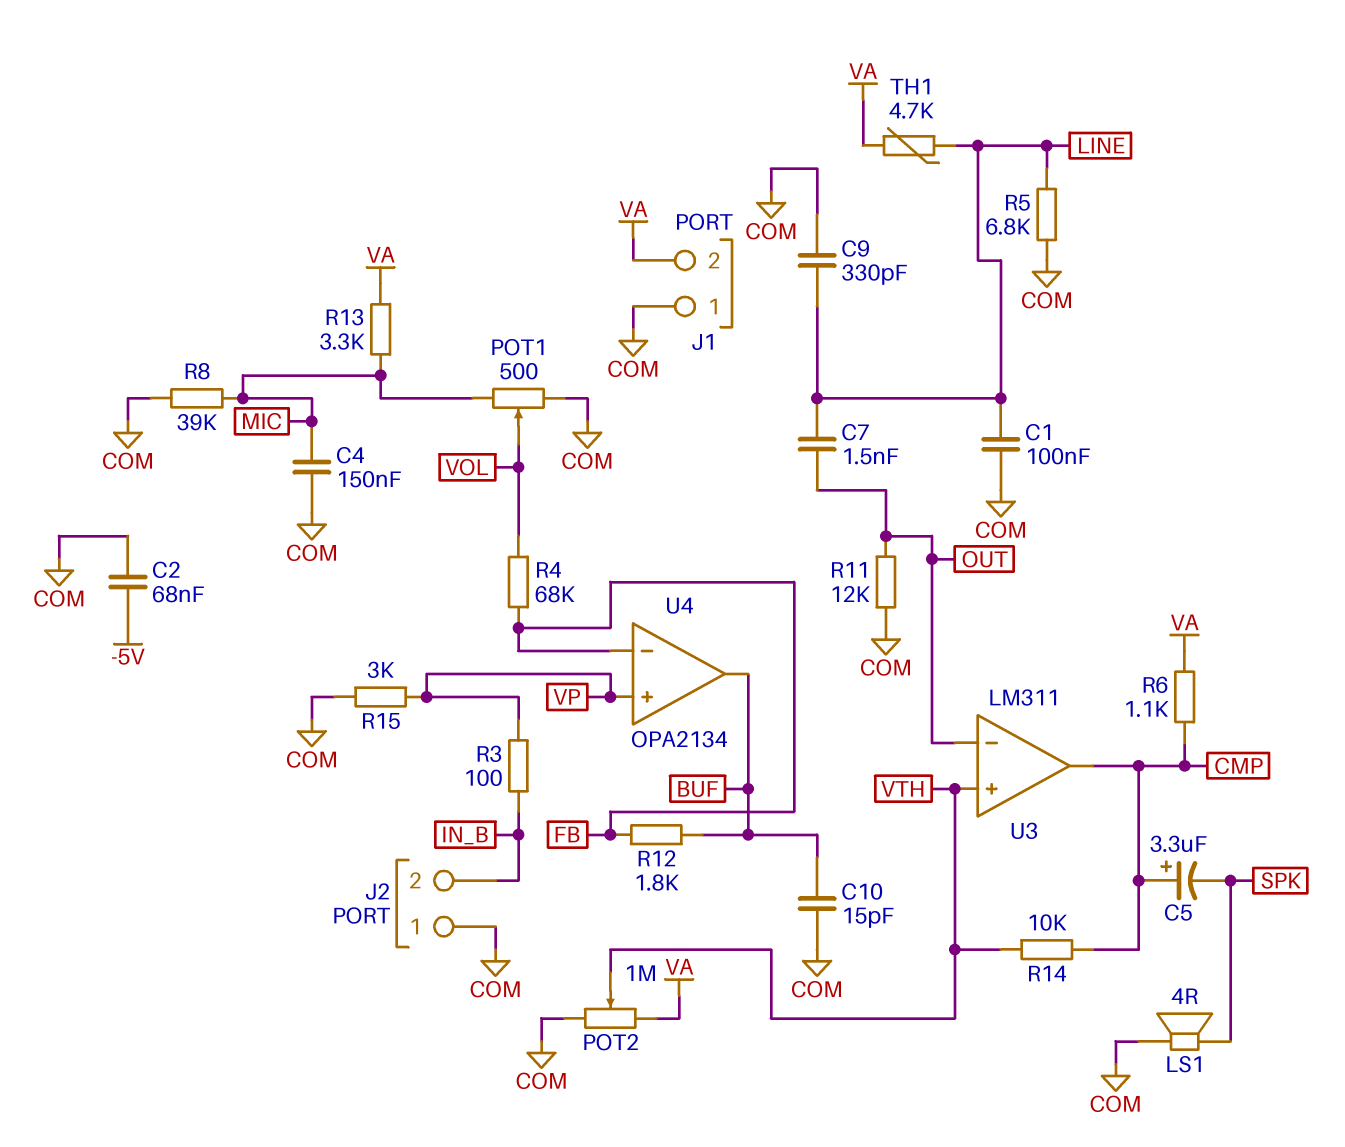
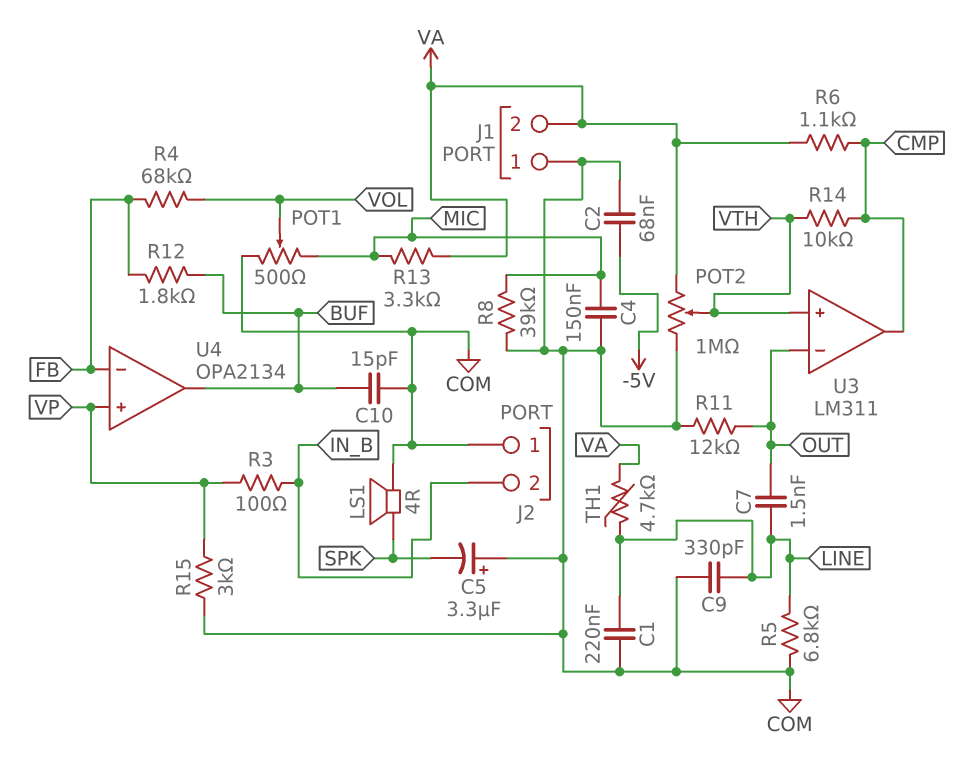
C1: 100nF (COM, LINE) -> 220nF (COM, LINE)
C5: 3.3uF (plus CMP, minus SPK) -> 3.3uF (plus COM, minus SPK)

